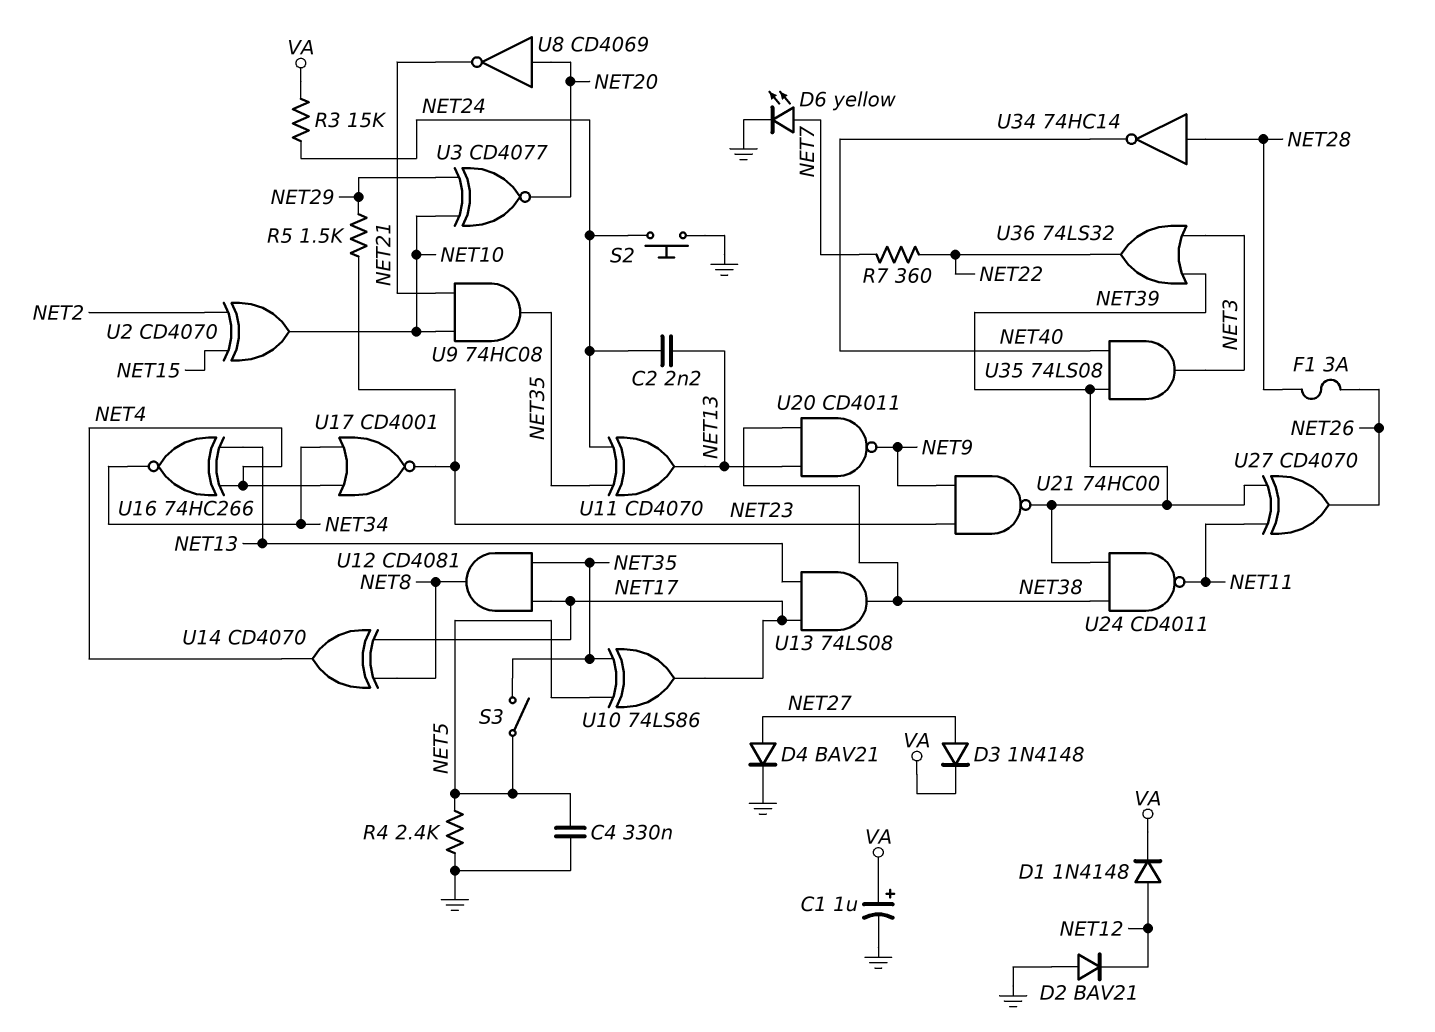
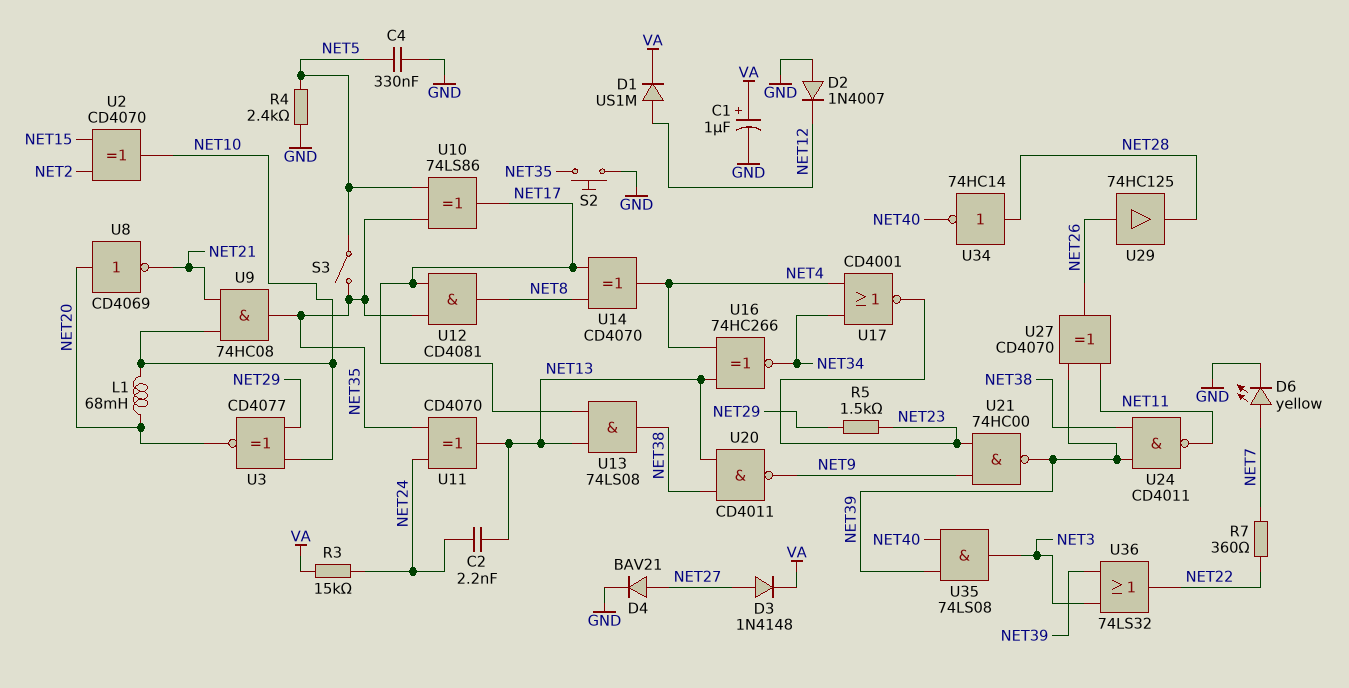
D1: diode 1N4148 (A NET12, K VA) -> diode US1M (A NET12, K VA)
D2: diode BAV21 (A GND, K NET12) -> diode 1N4007 (A GND, K NET12)
F1: 3A (NET26, NET28) -> none
L1: none -> 68mH (NET10, NET20)
S2: button (GND, NET24) -> button (GND, NET35)
U29: none -> buffer 74HC125 (in NET26, out NET28)

